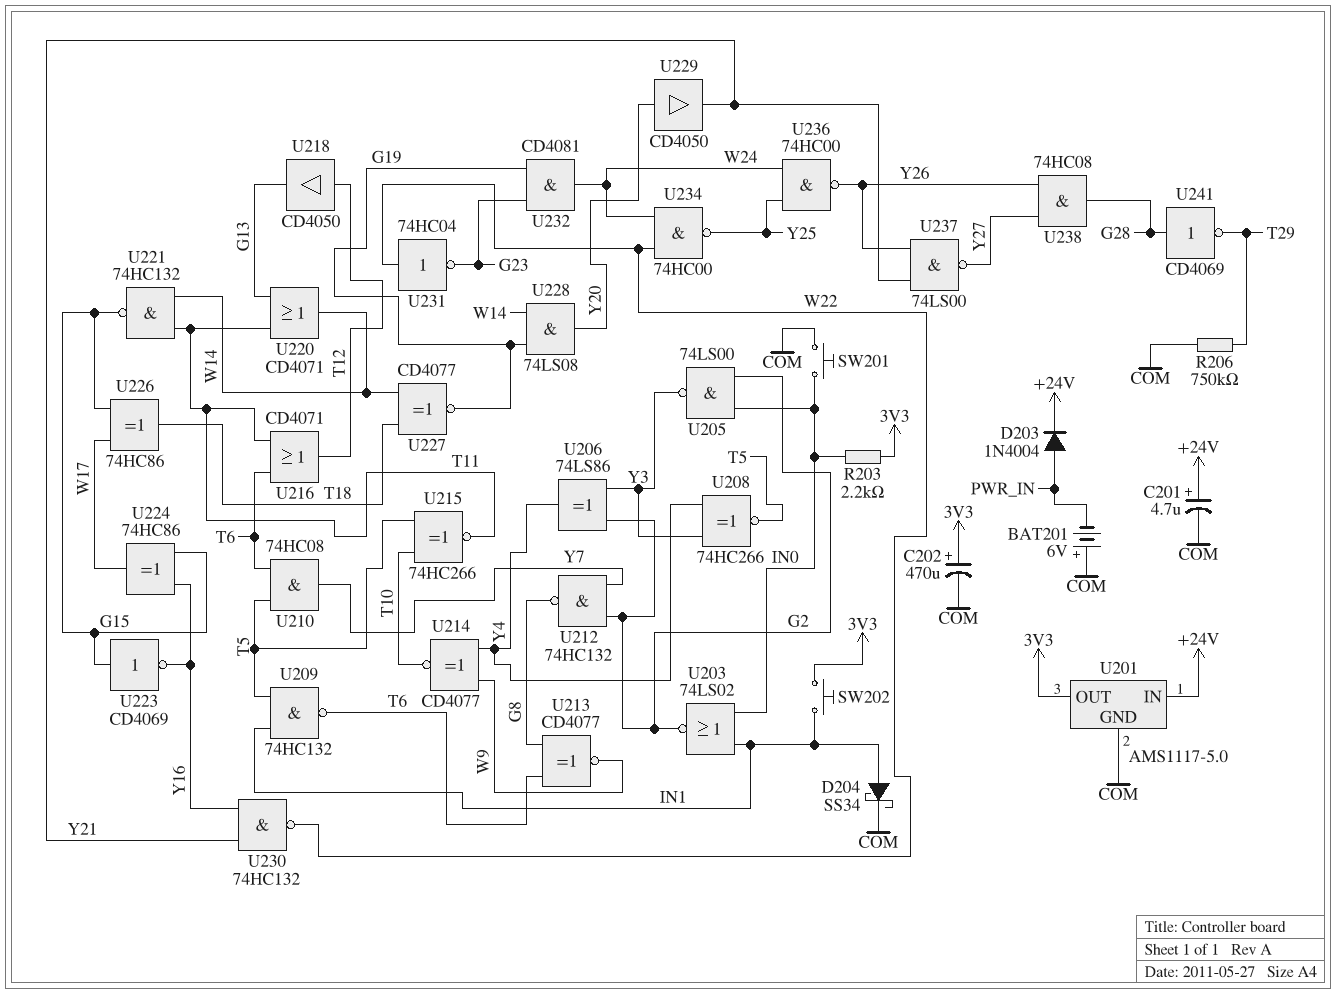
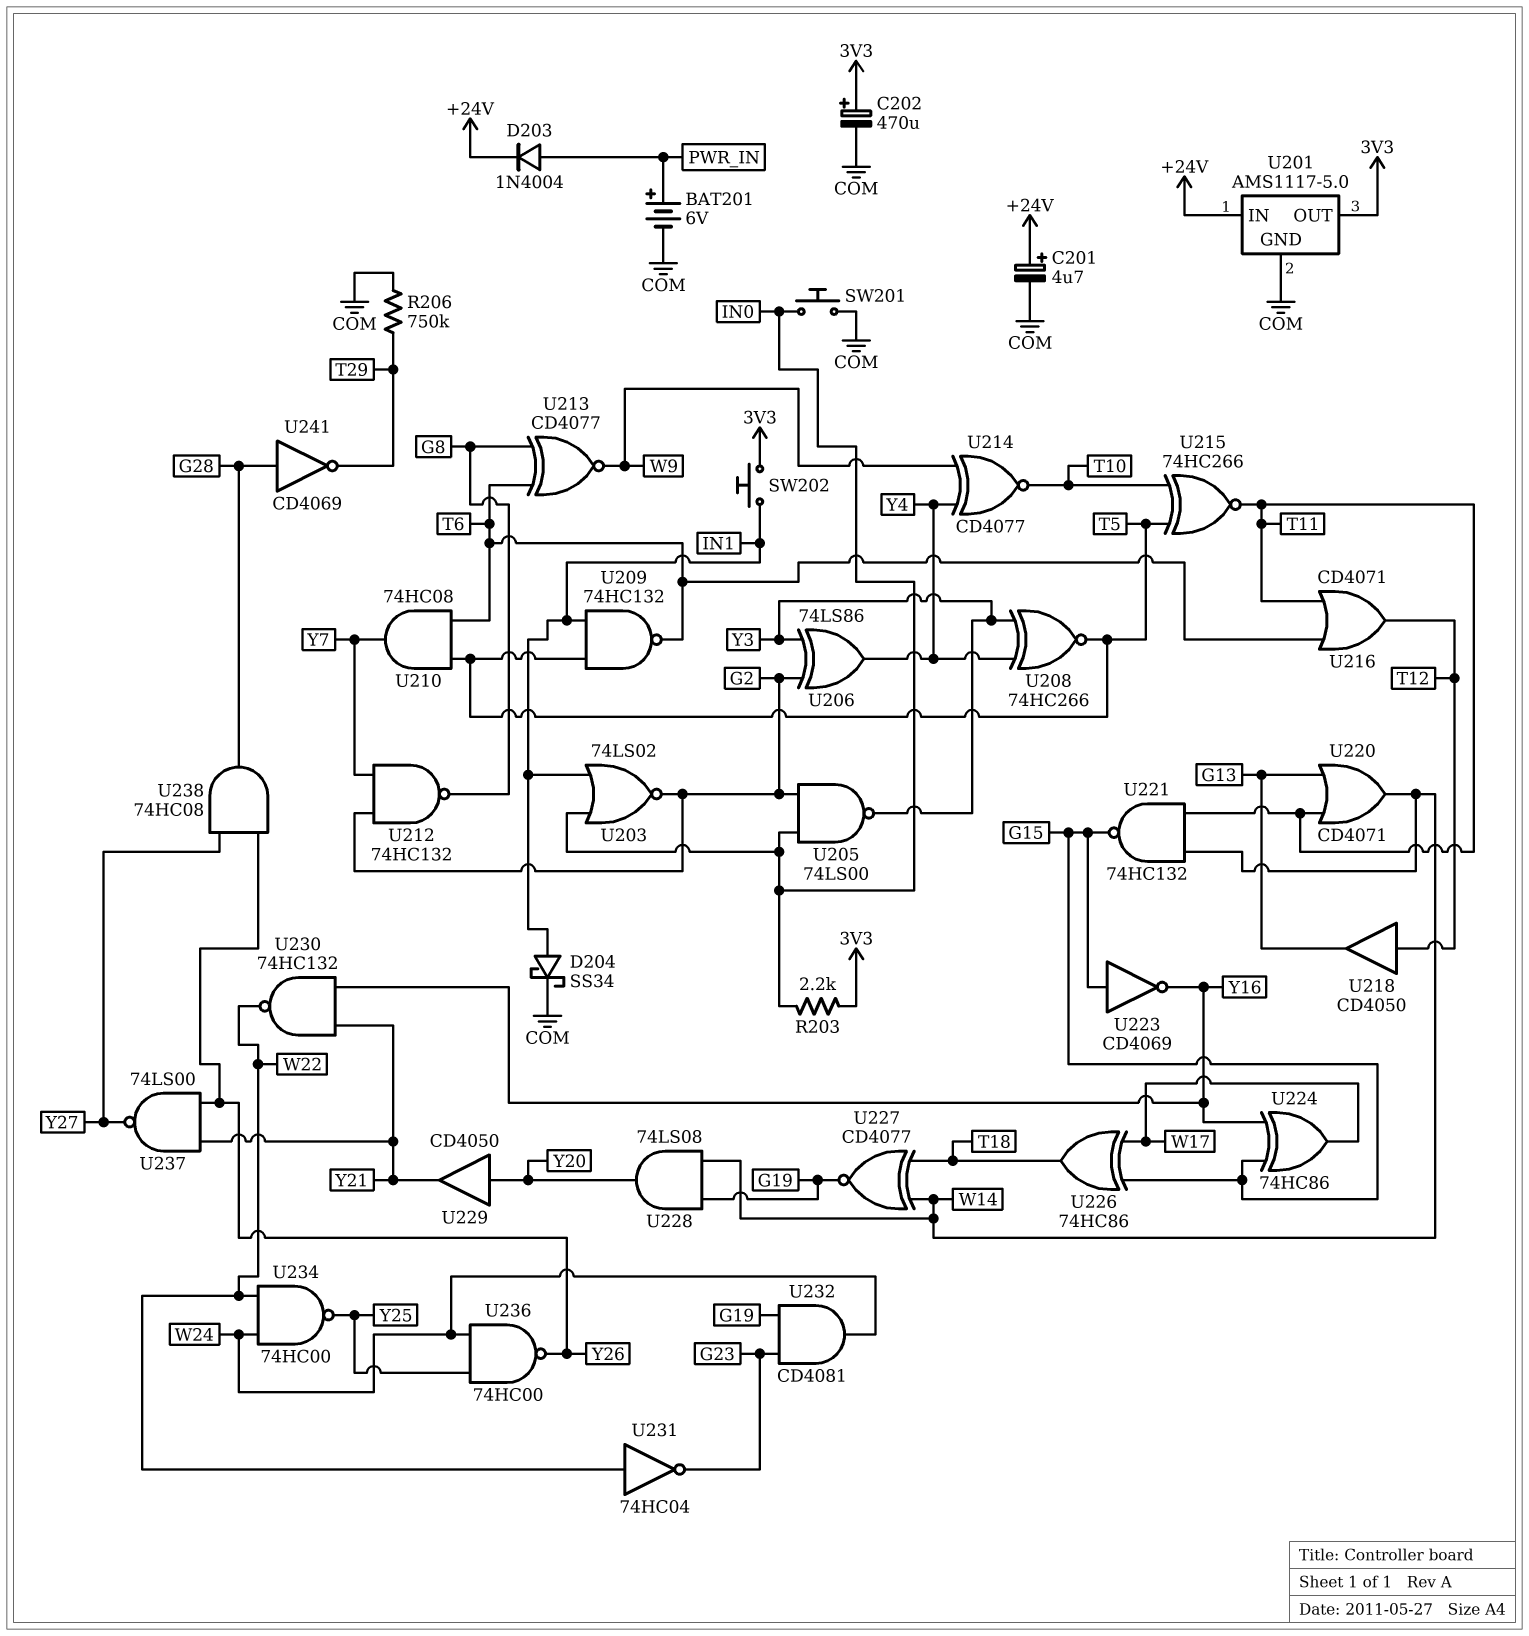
BAT201: 6V (plus COM, minus PWR_IN) -> 6V (plus PWR_IN, minus COM)

